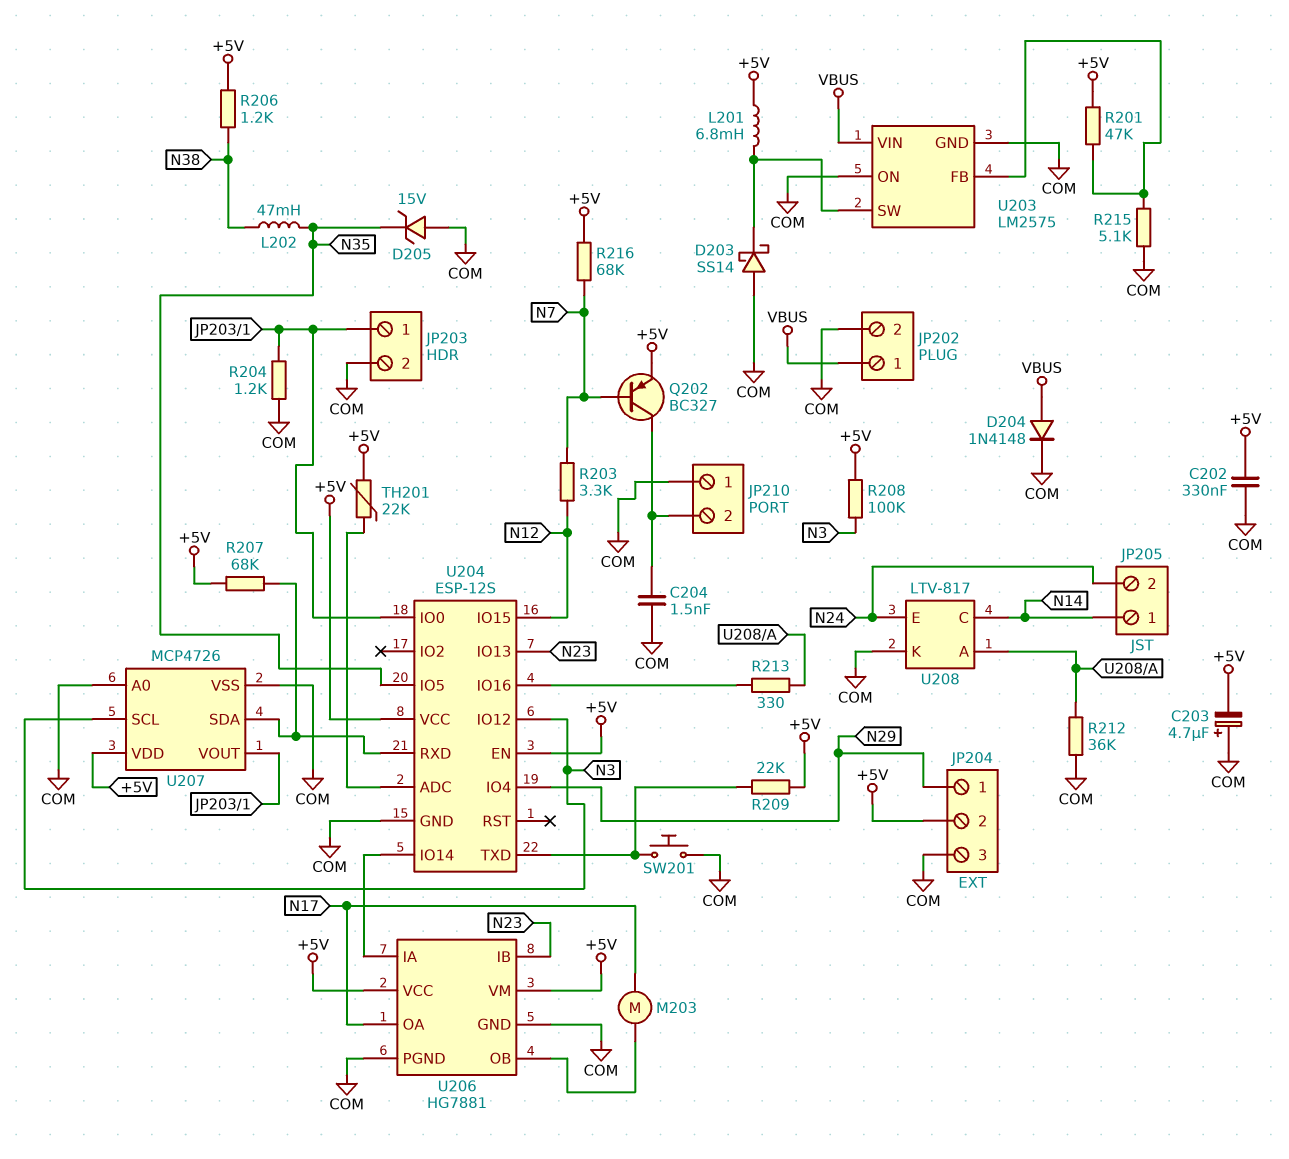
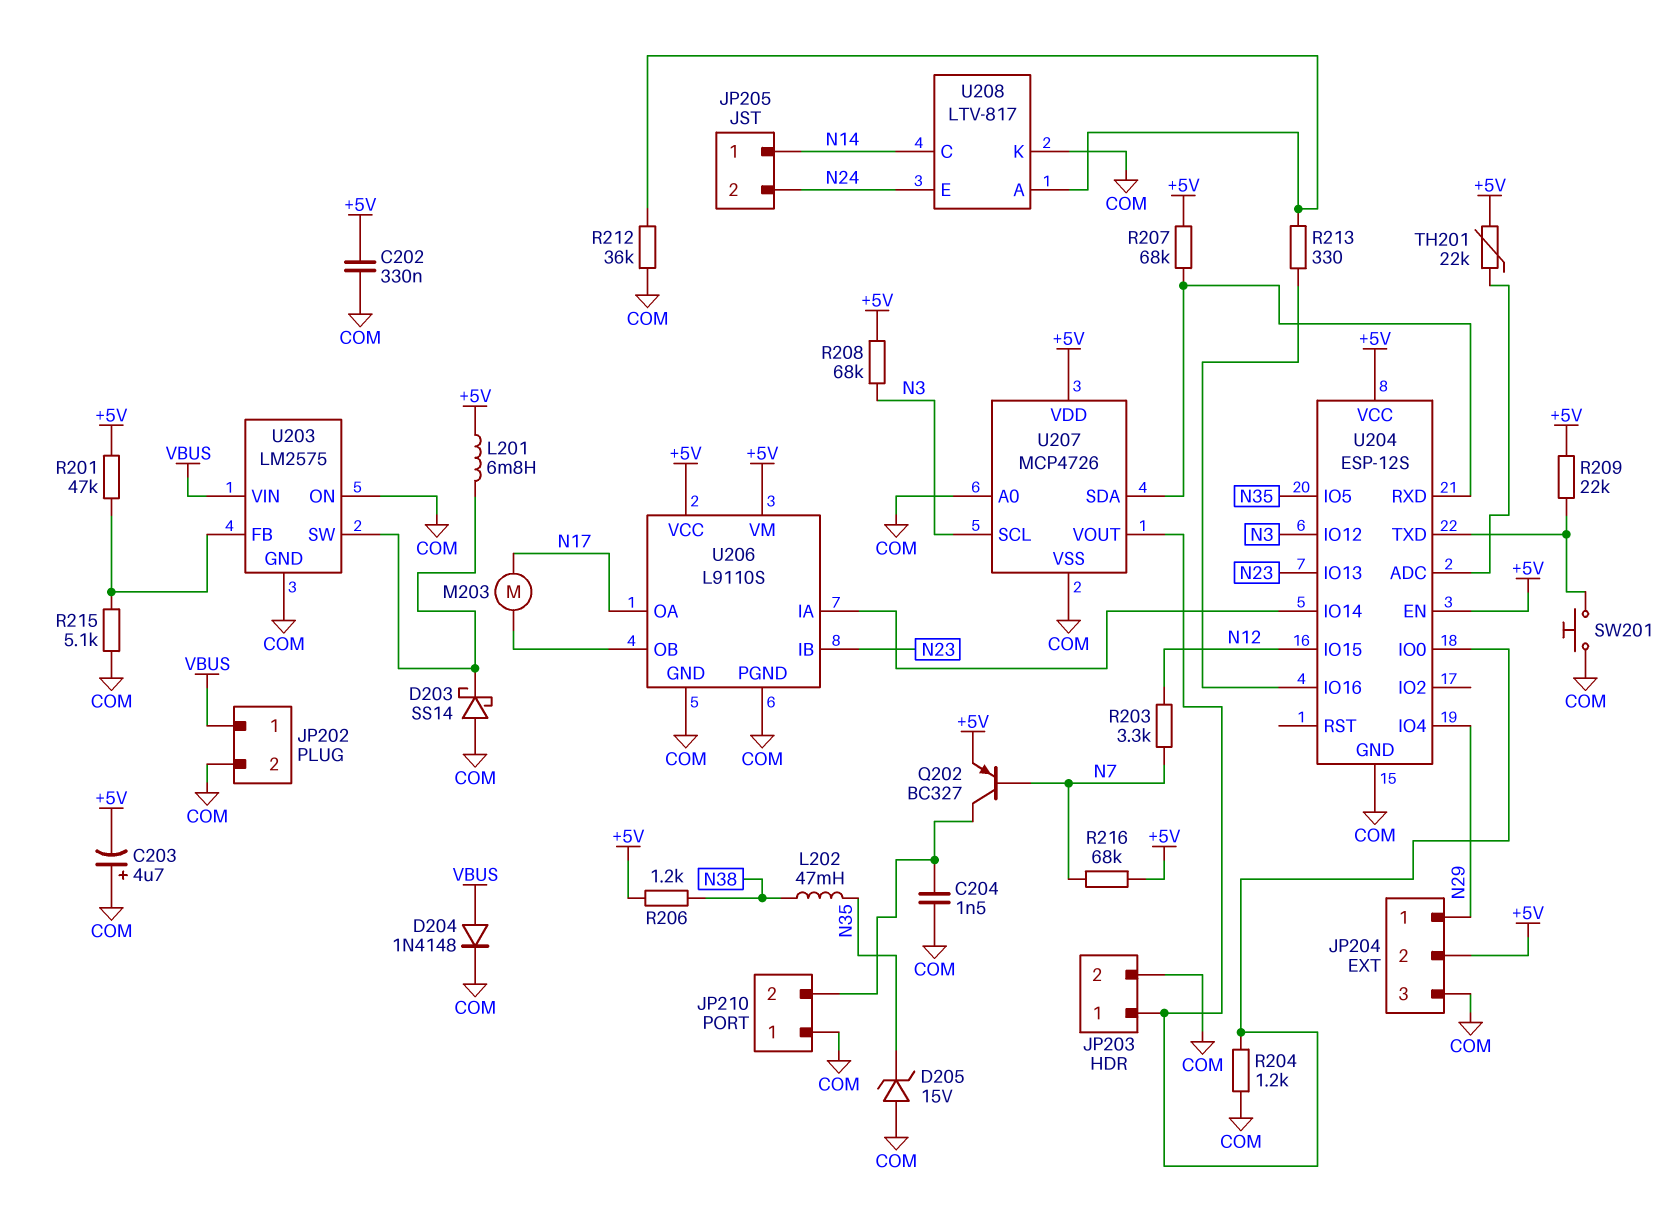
R208: 100k (+5V, N3) -> 68k (+5V, N3)
U206: HG7881 -> L9110S

